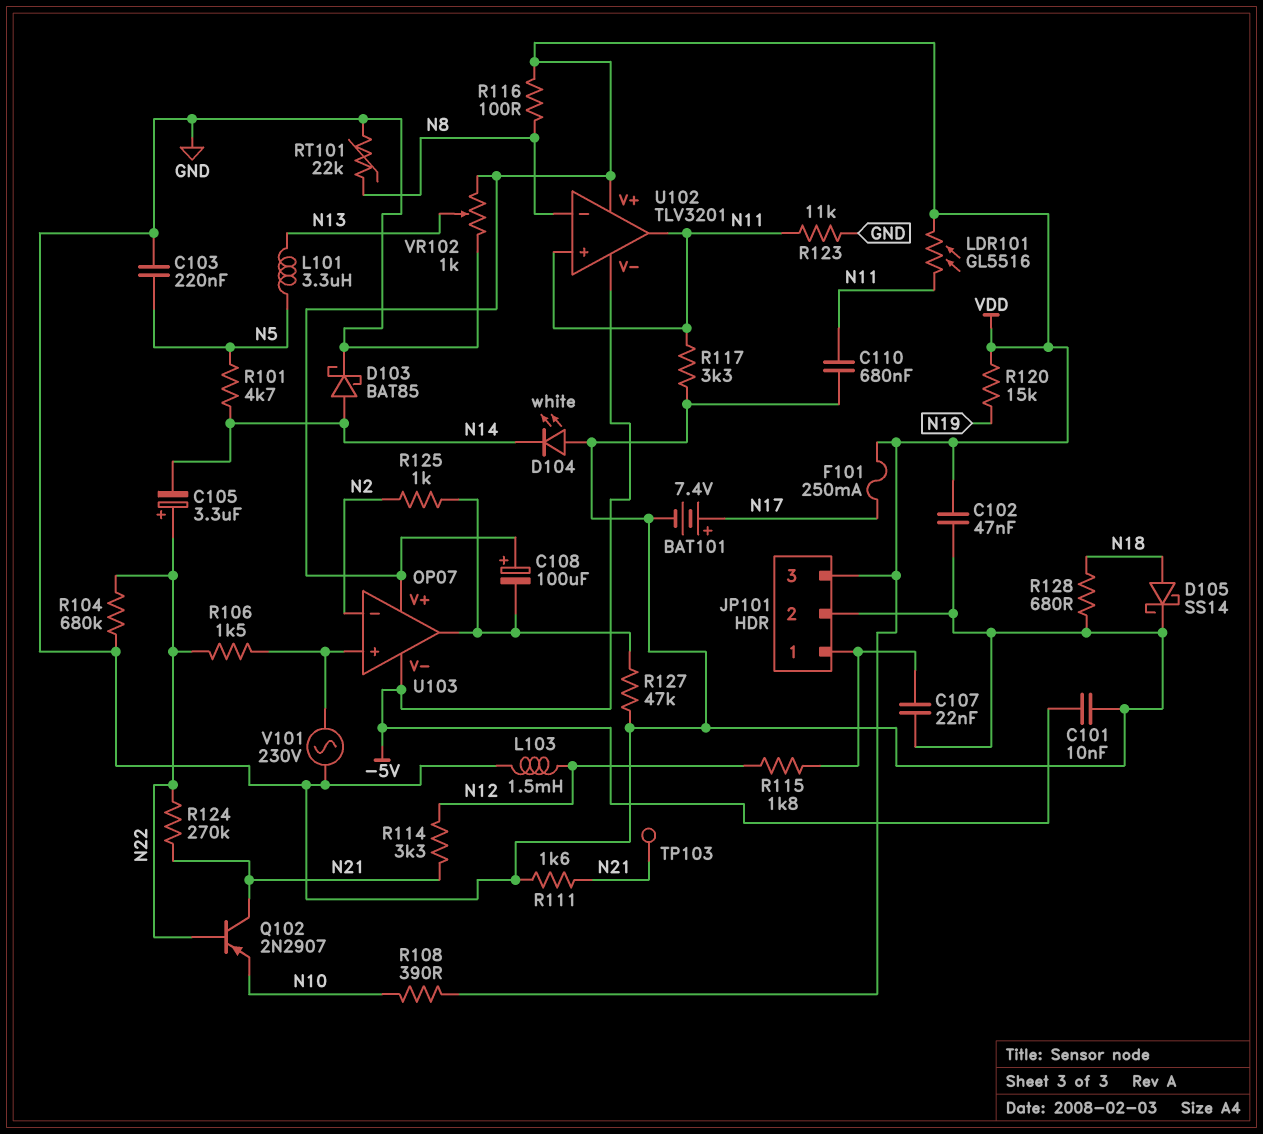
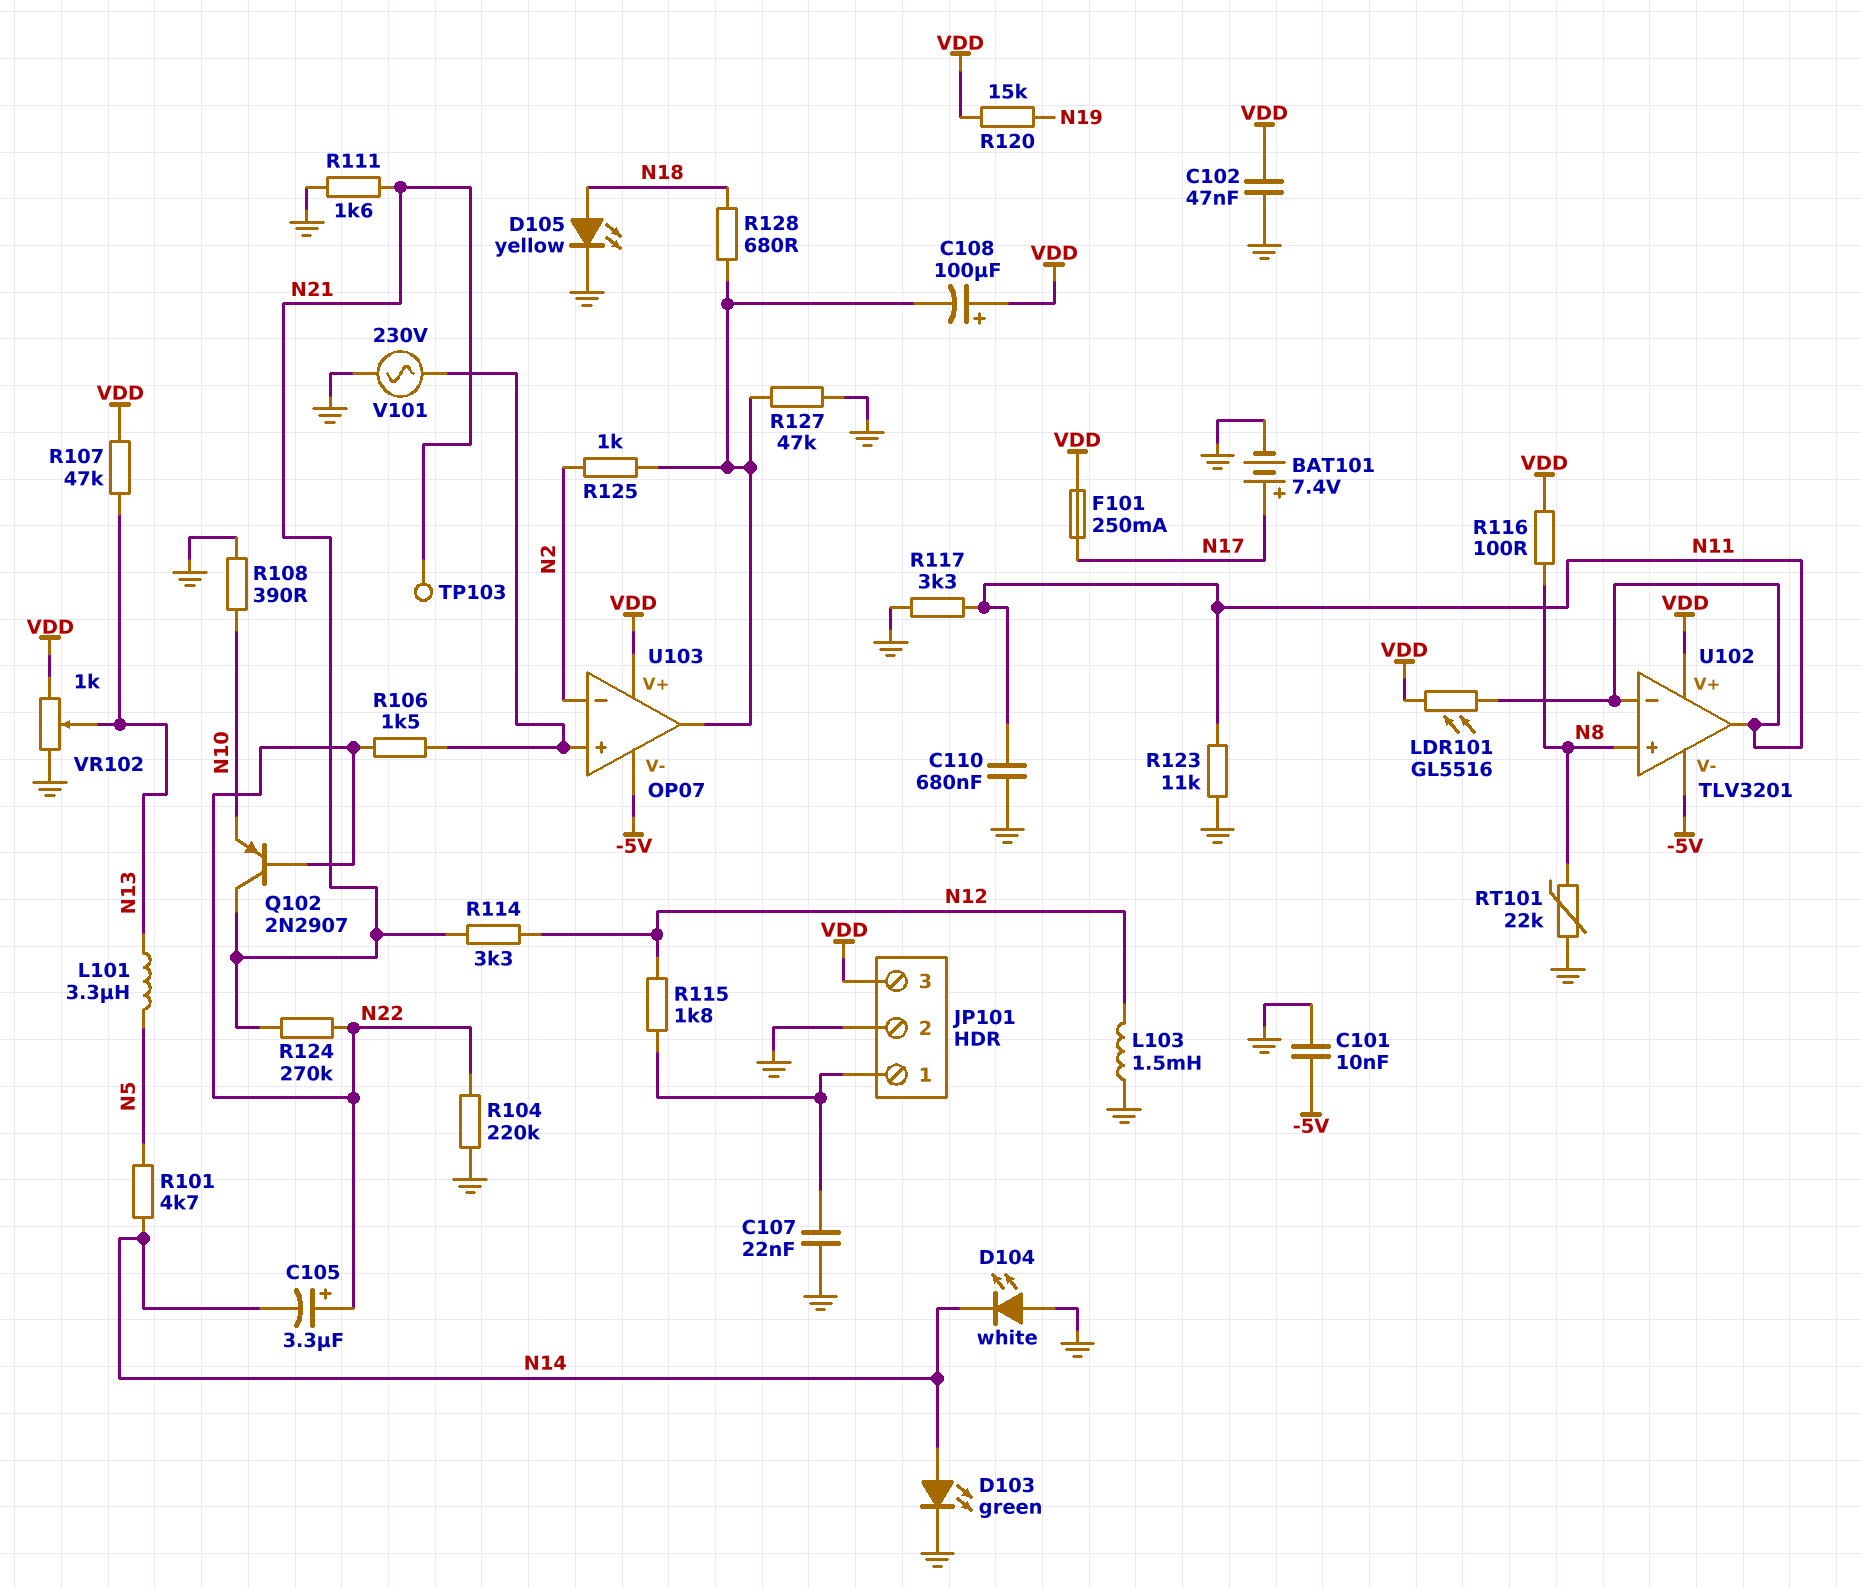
C103: 220nF (GND, N5) -> none
D103: schottky BAT85 (A N14, K GND) -> LED green (A N14, K GND)
D105: schottky SS14 (A N18, K GND) -> LED yellow (A N18, K GND)
R104: 680k (GND, N22) -> 220k (GND, N22)
R107: none -> 47k (N13, VDD)
R108: 390 (N10, VDD) -> 390 (GND, N10)
R128: 680 (GND, N18) -> 680 (N18, U103/out)
U102 pin in+: N11 -> N8
U102 pin in-: N8 -> N11

